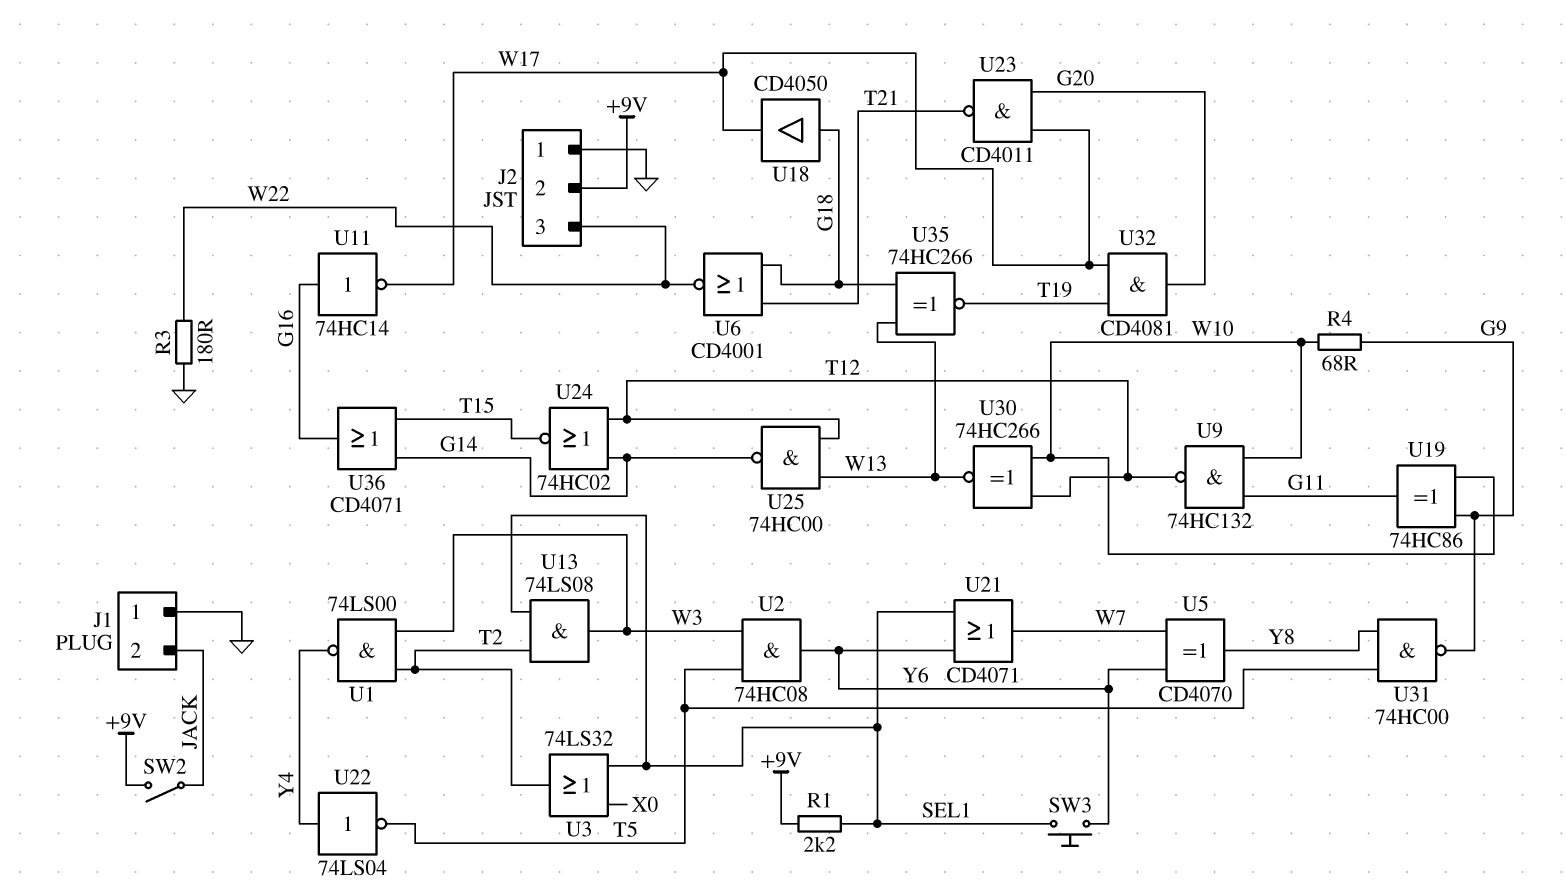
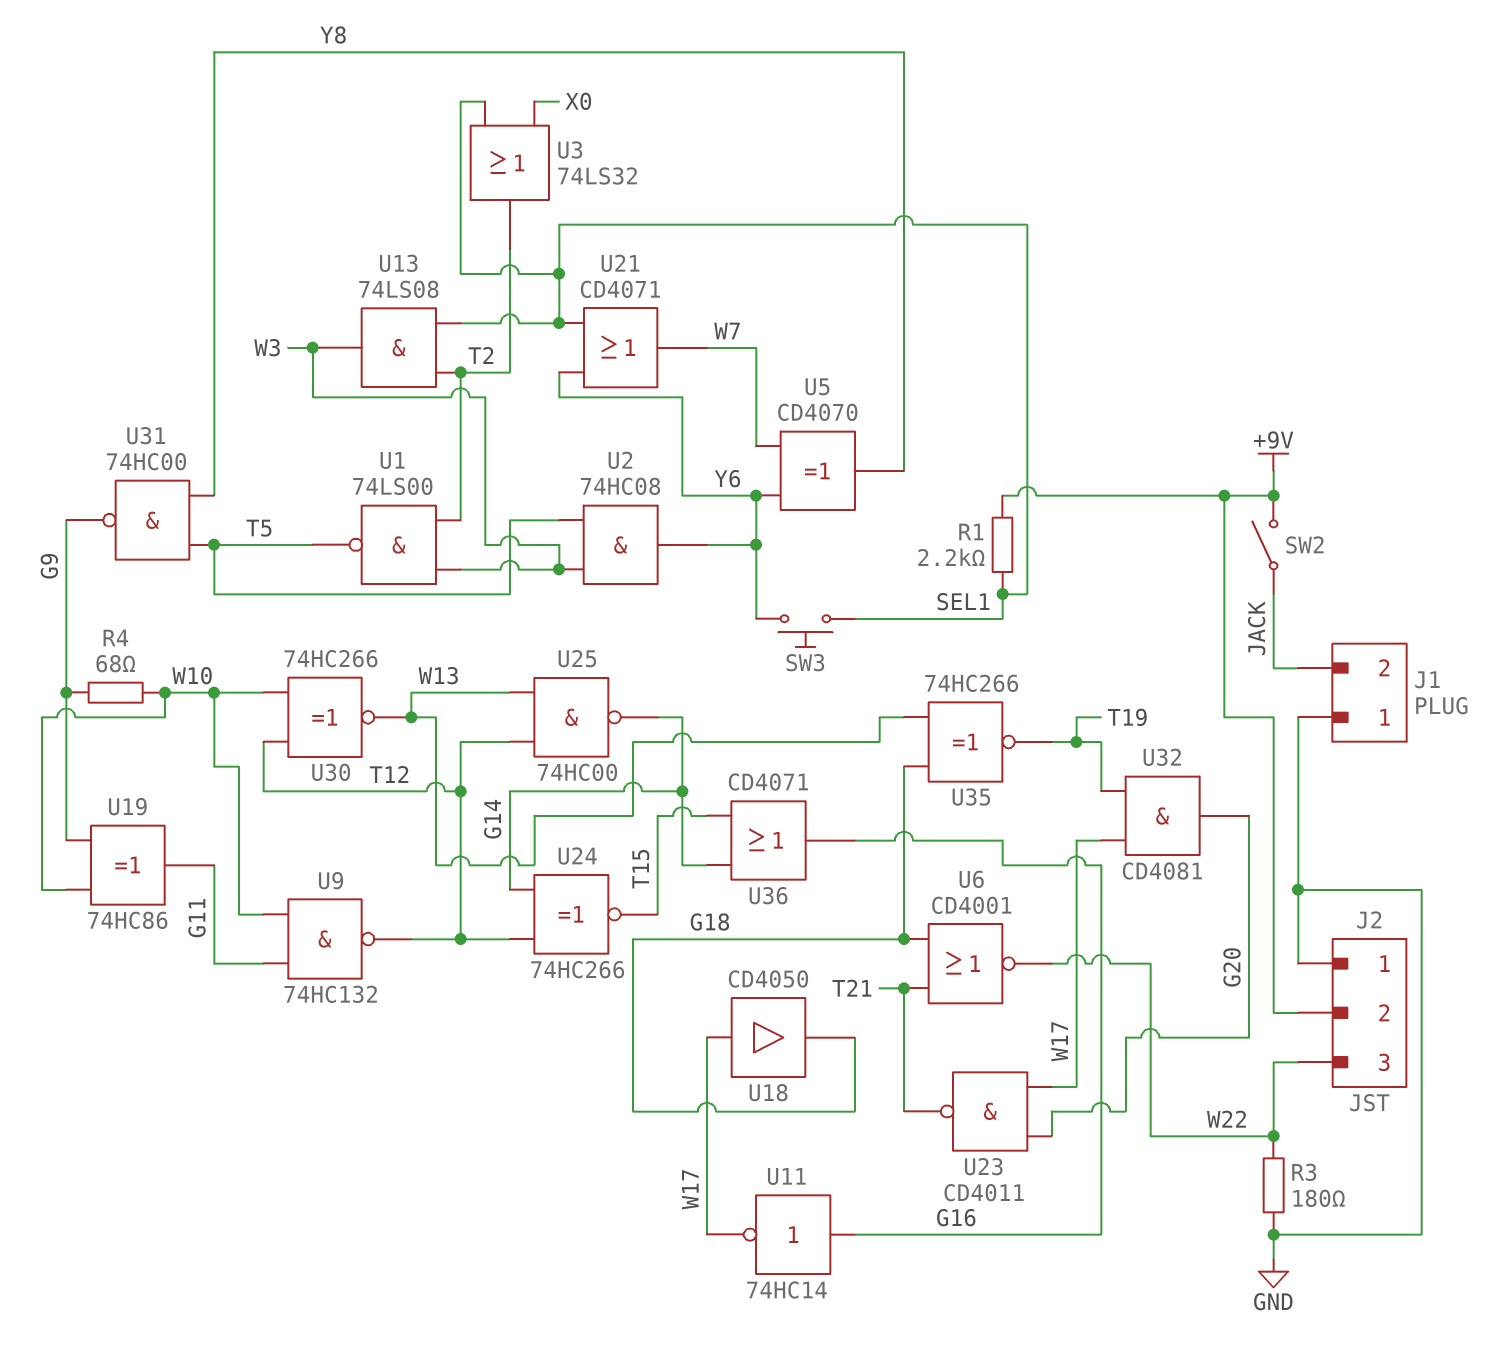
U1: NAND 74LS00 (in T2, in W3, out Y4) -> NAND 74LS00 (in T2, in W3, out T5)
U18: buffer CD4050 (in G18, out W17) -> buffer CD4050 (in W17, out G18)
U22: NOT 74LS04 (in Y4, out T5) -> none
U24: NOR 74HC02 (in G14, in T12, out T15) -> XNOR 74HC266 (in G14, in T12, out T15)

